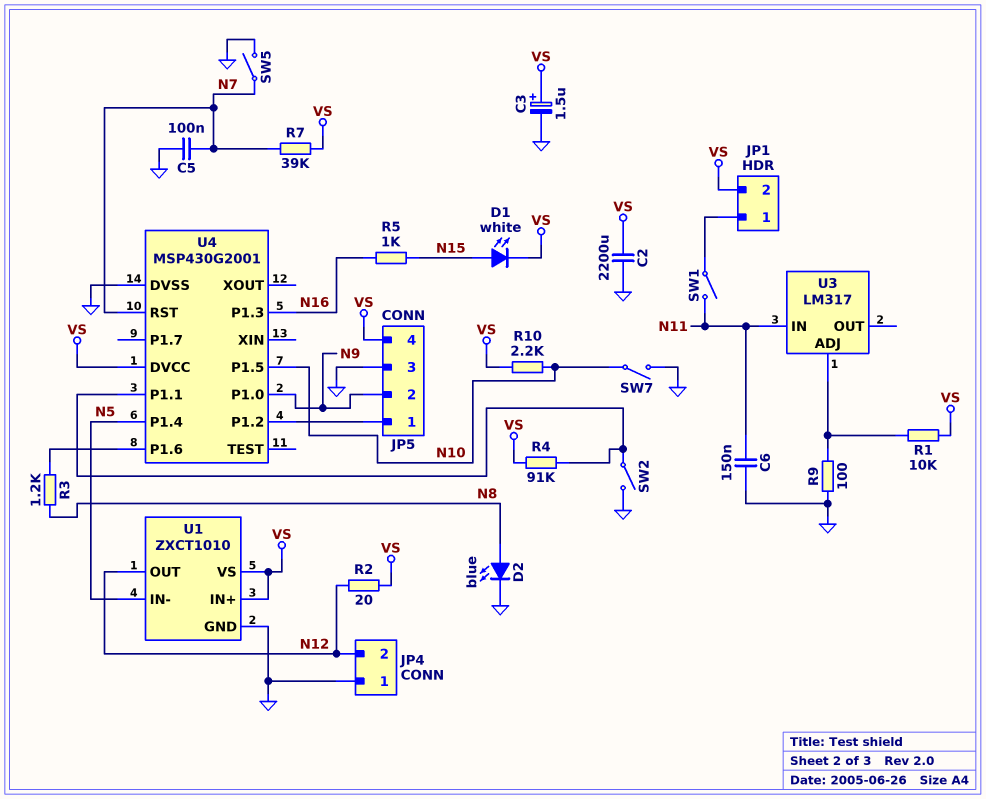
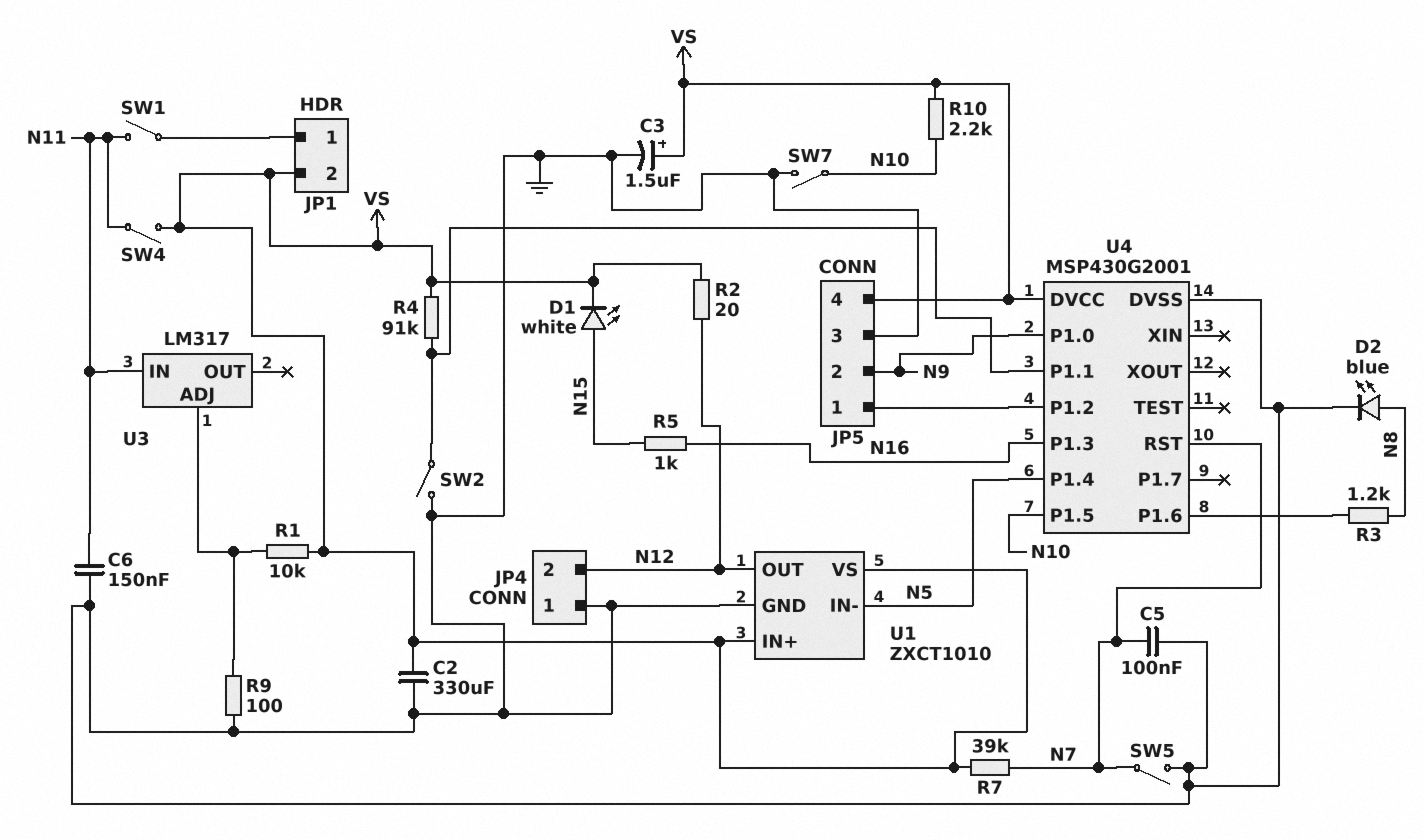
C2: 2200uF (GND, VS) -> 330uF (GND, VS)
SW4: none -> switch (N11, VS)

